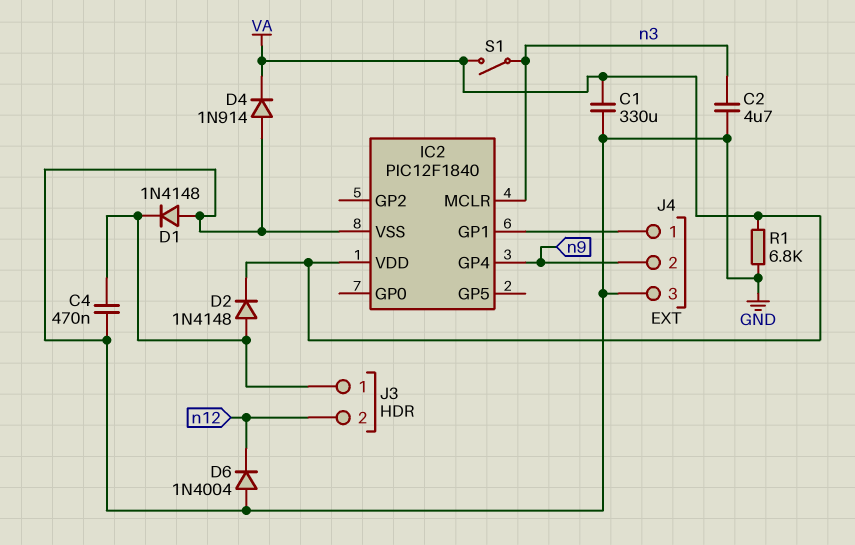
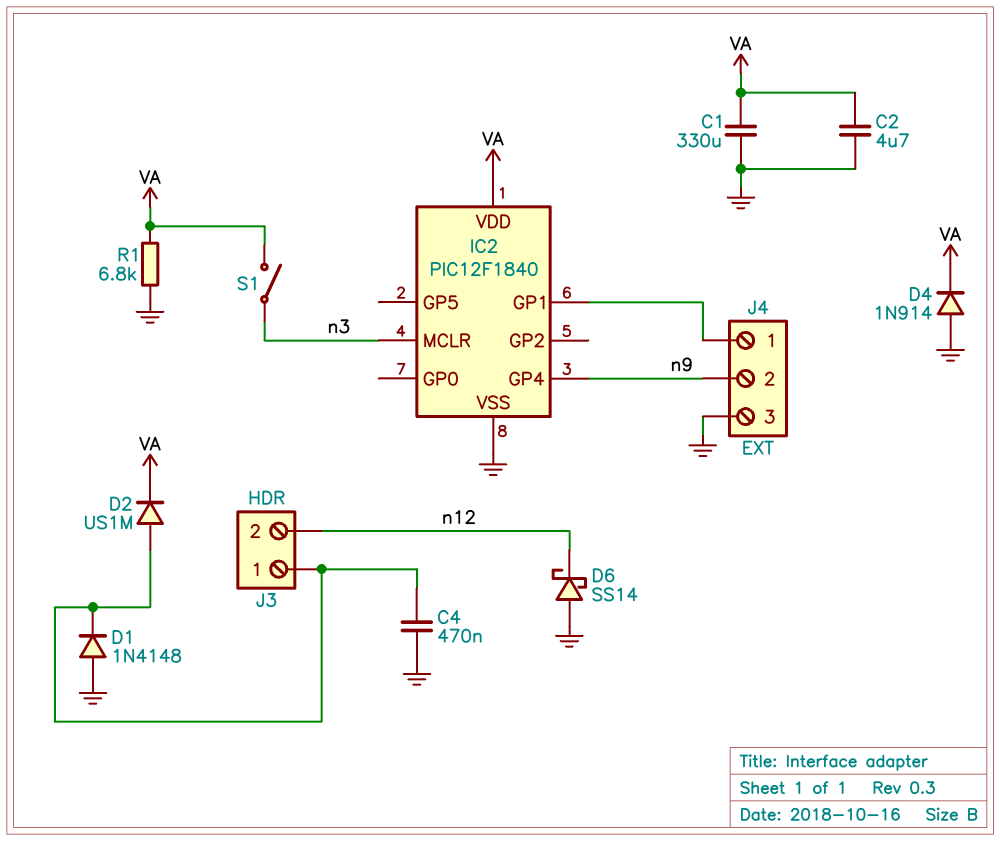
C2: 4.7uF (GND, n3) -> 4.7uF (GND, VA)
D2: diode 1N4148 (A J3/1, K VA) -> diode US1M (A J3/1, K VA)
D6: diode 1N4004 (A GND, K n12) -> schottky SS14 (A GND, K n12)

